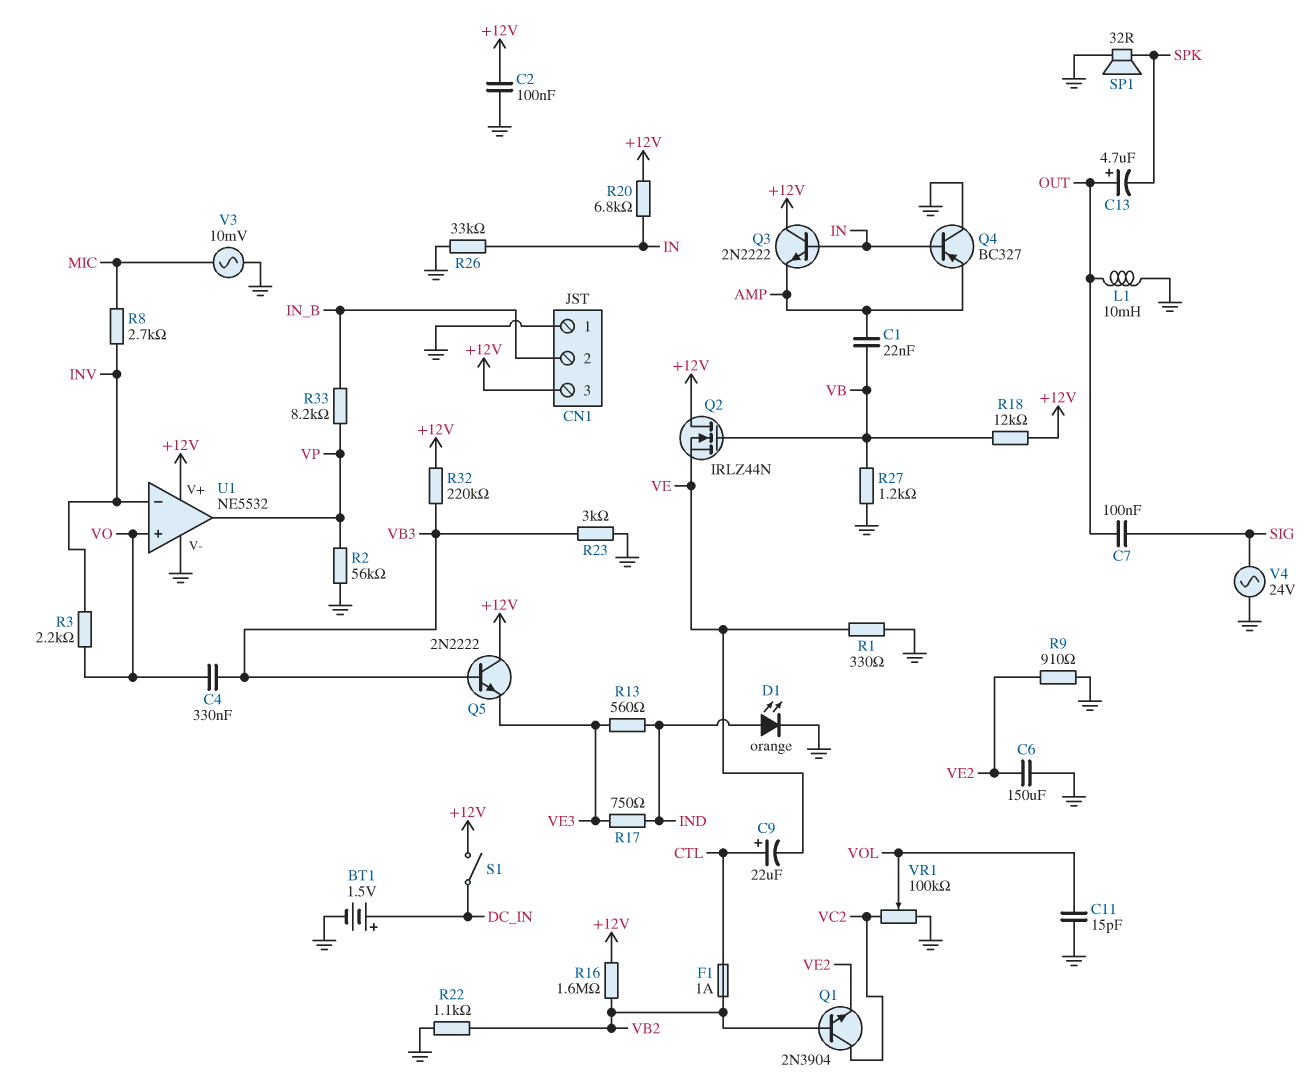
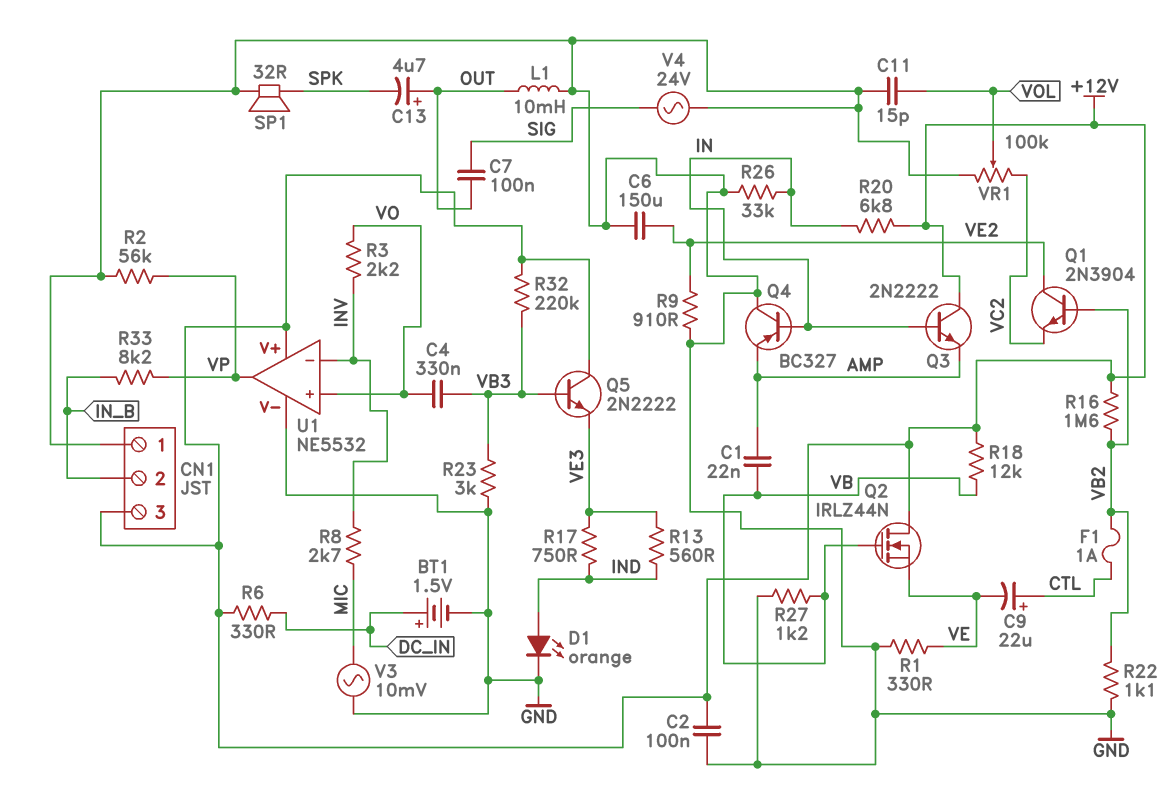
Q1: NPN 2N3904 (B VB2, C VC2, E VE2) -> NPN 2N3904 (B VB2, C VE2, E VC2)
R6: none -> 330 (+12V, DC_IN)
S1: switch (+12V, DC_IN) -> none

